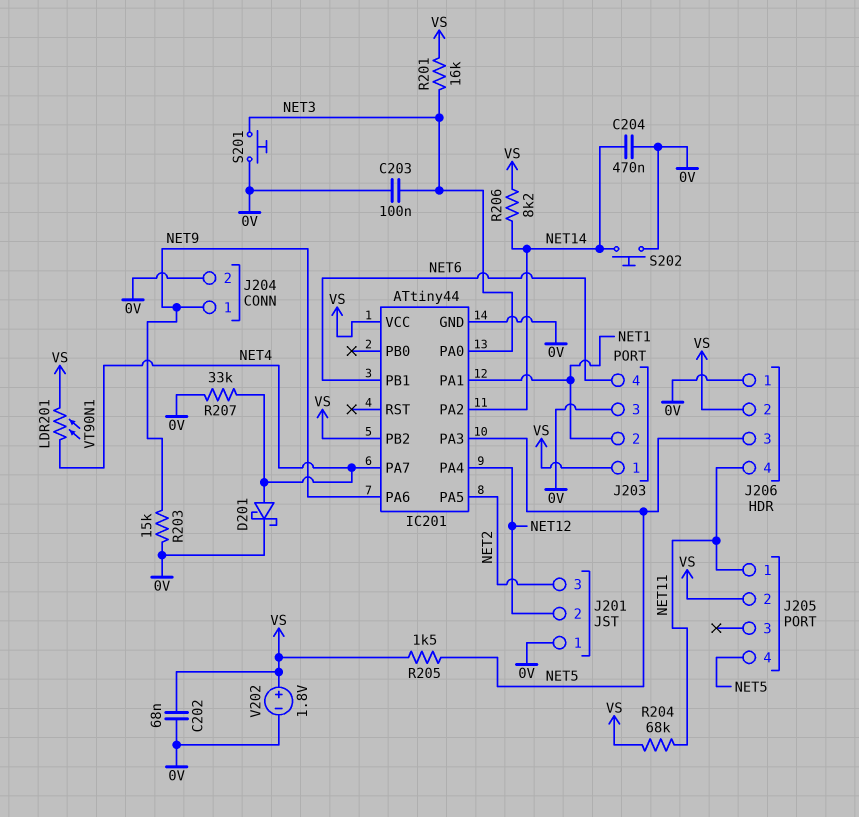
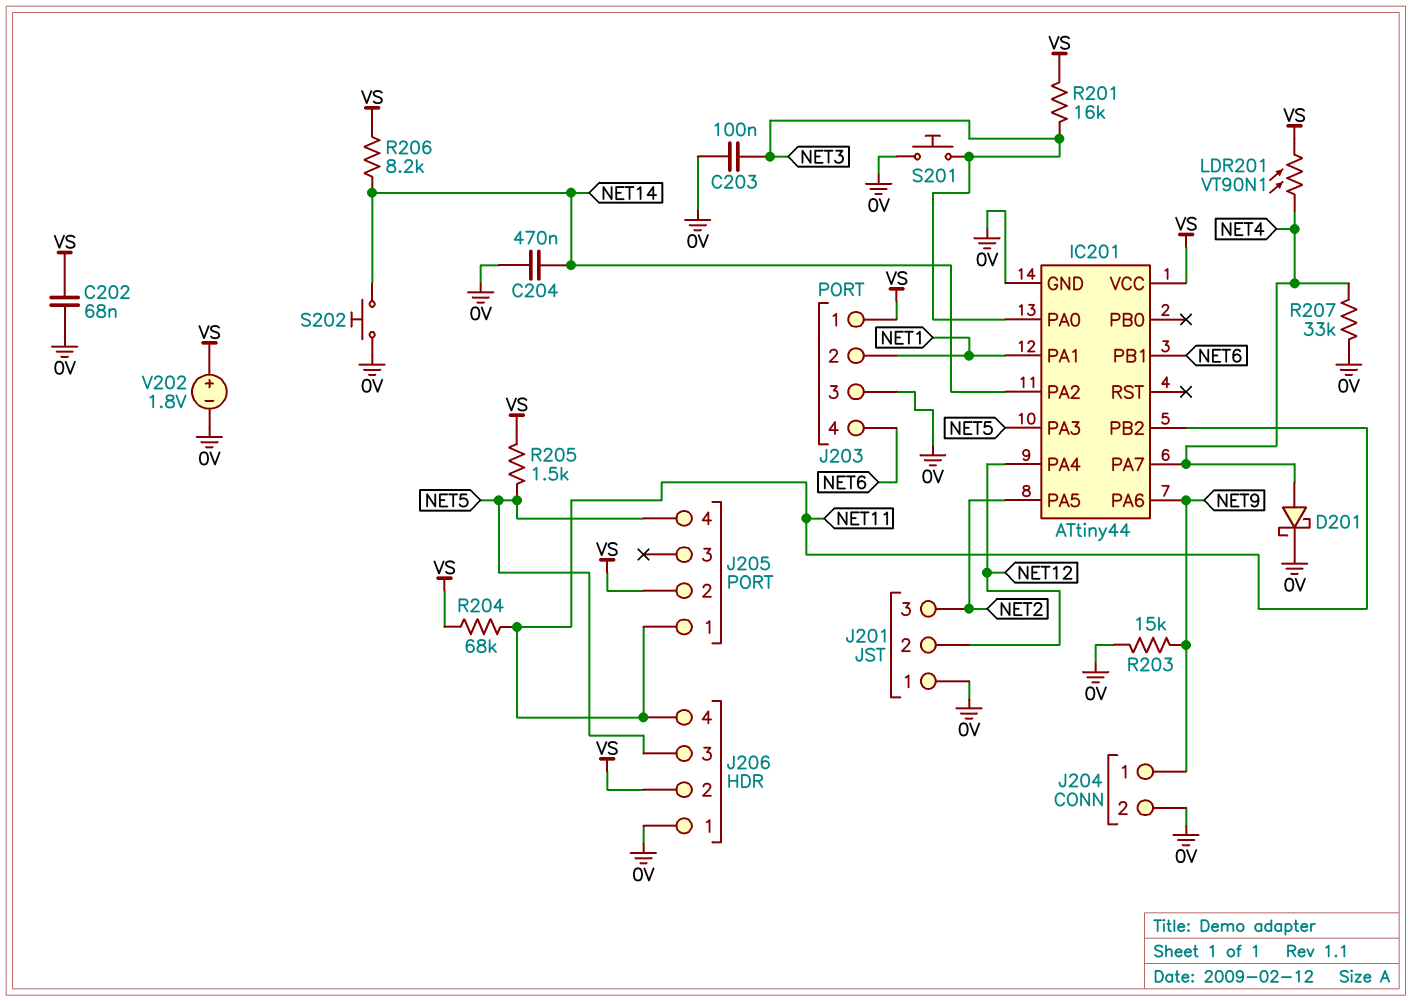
IC201 pin PB2: VS -> NET11

